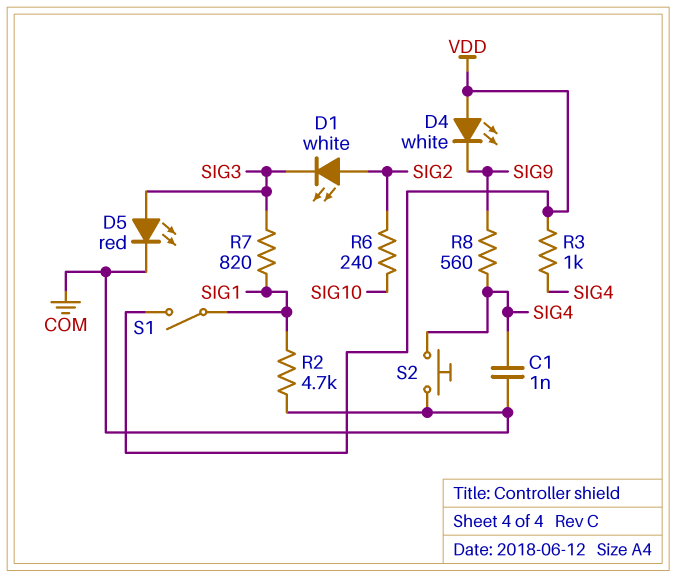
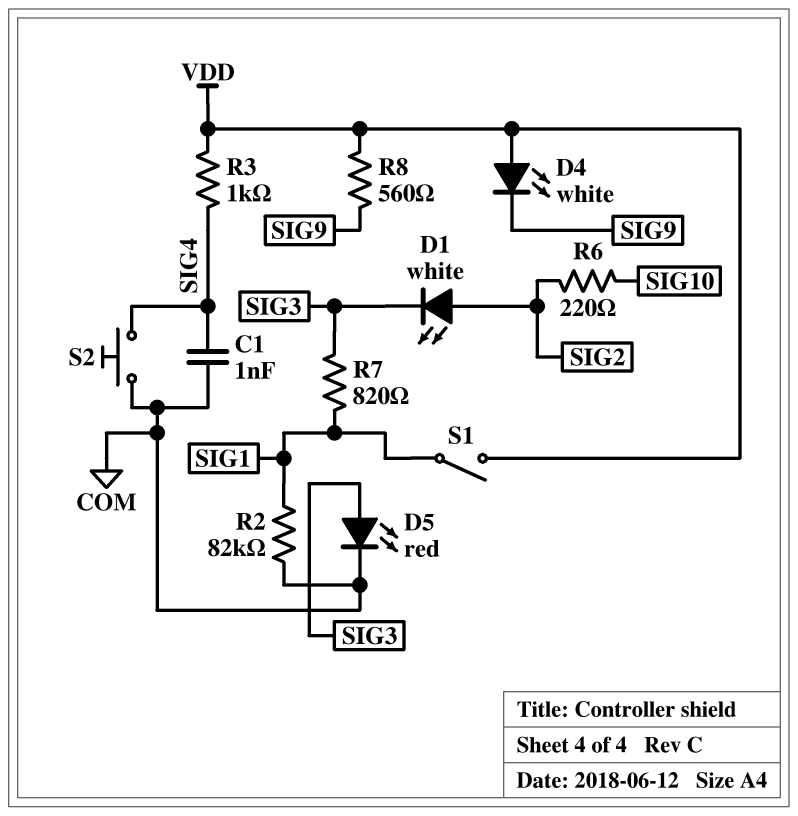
R2: 4.7k (COM, SIG1) -> 82k (COM, SIG1)
R6: 240 (SIG2, SIG10) -> 220 (SIG2, SIG10)
R8: 560 (SIG4, SIG9) -> 560 (SIG9, VDD)

